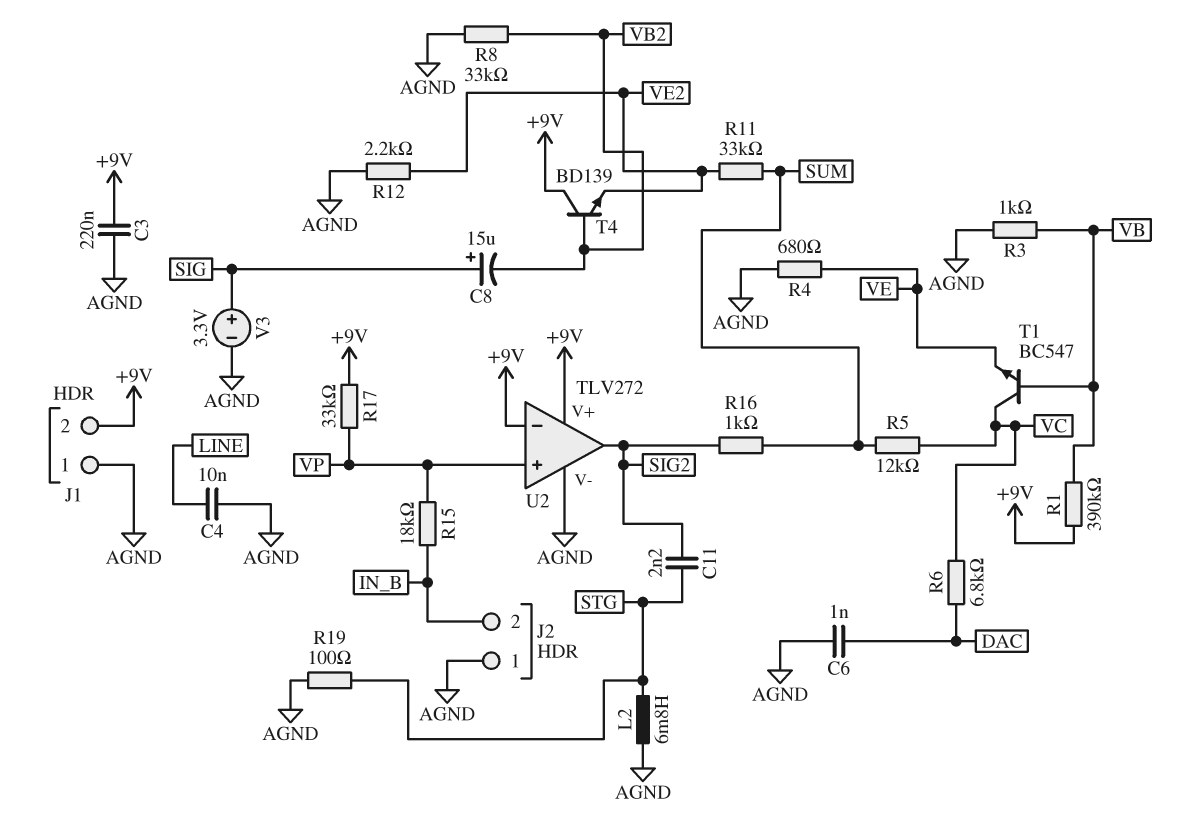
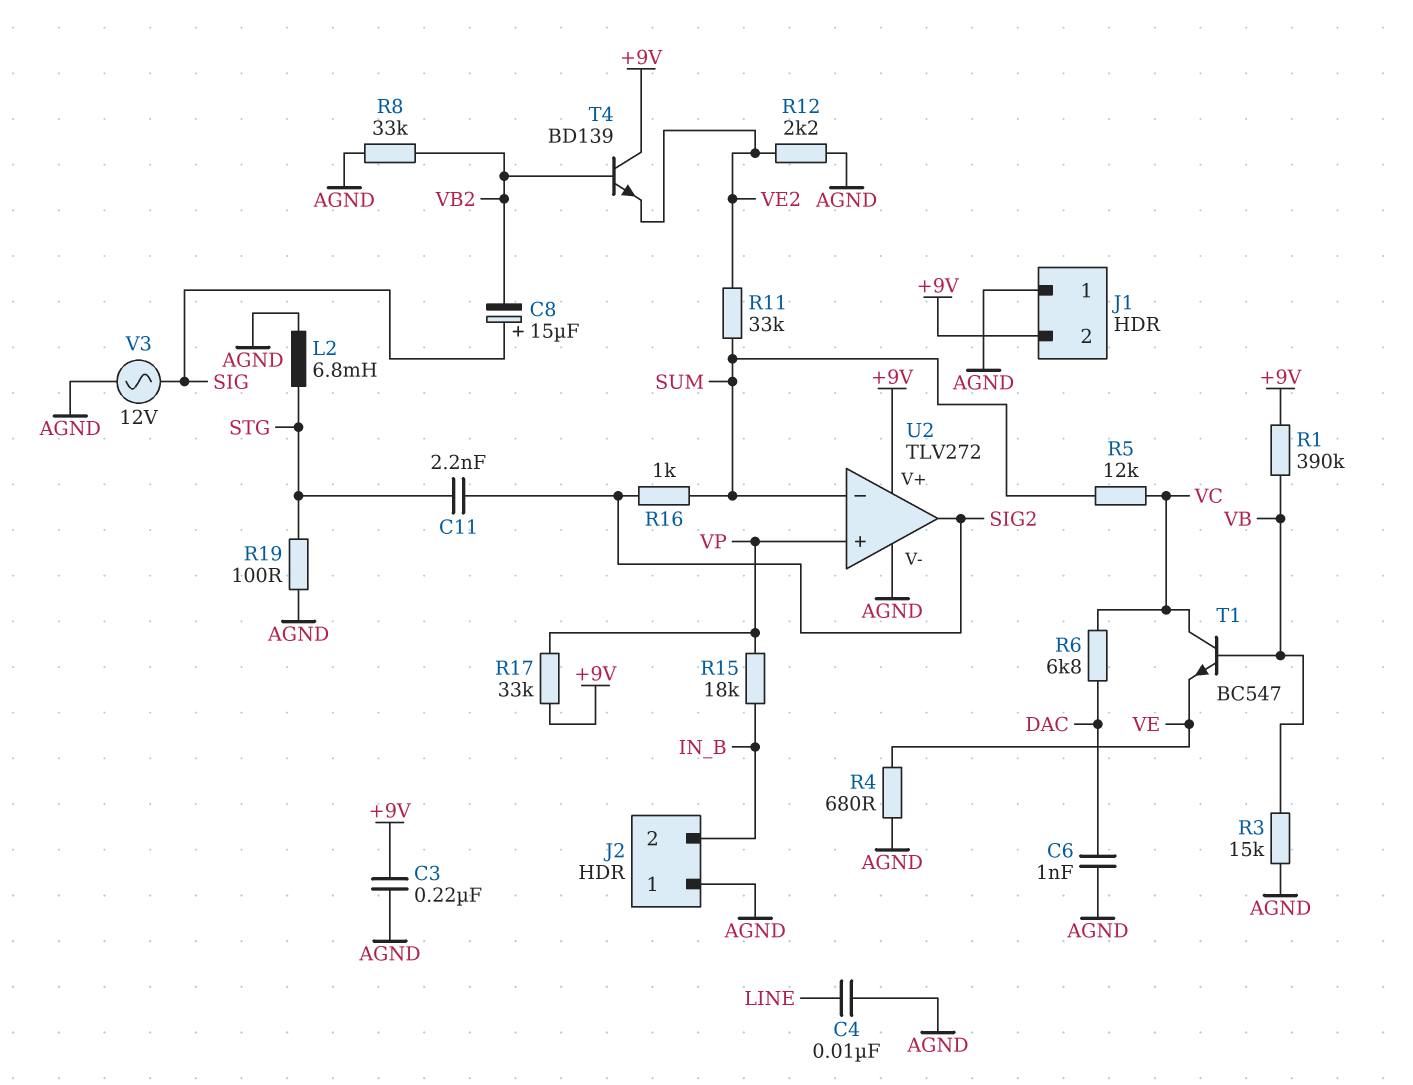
R3: 1k (AGND, VB) -> 15k (AGND, VB)
U2 pin in-: +9V -> SUM
V3: 3.3V (plus SIG, minus AGND) -> AC 12V (AGND, SIG)

